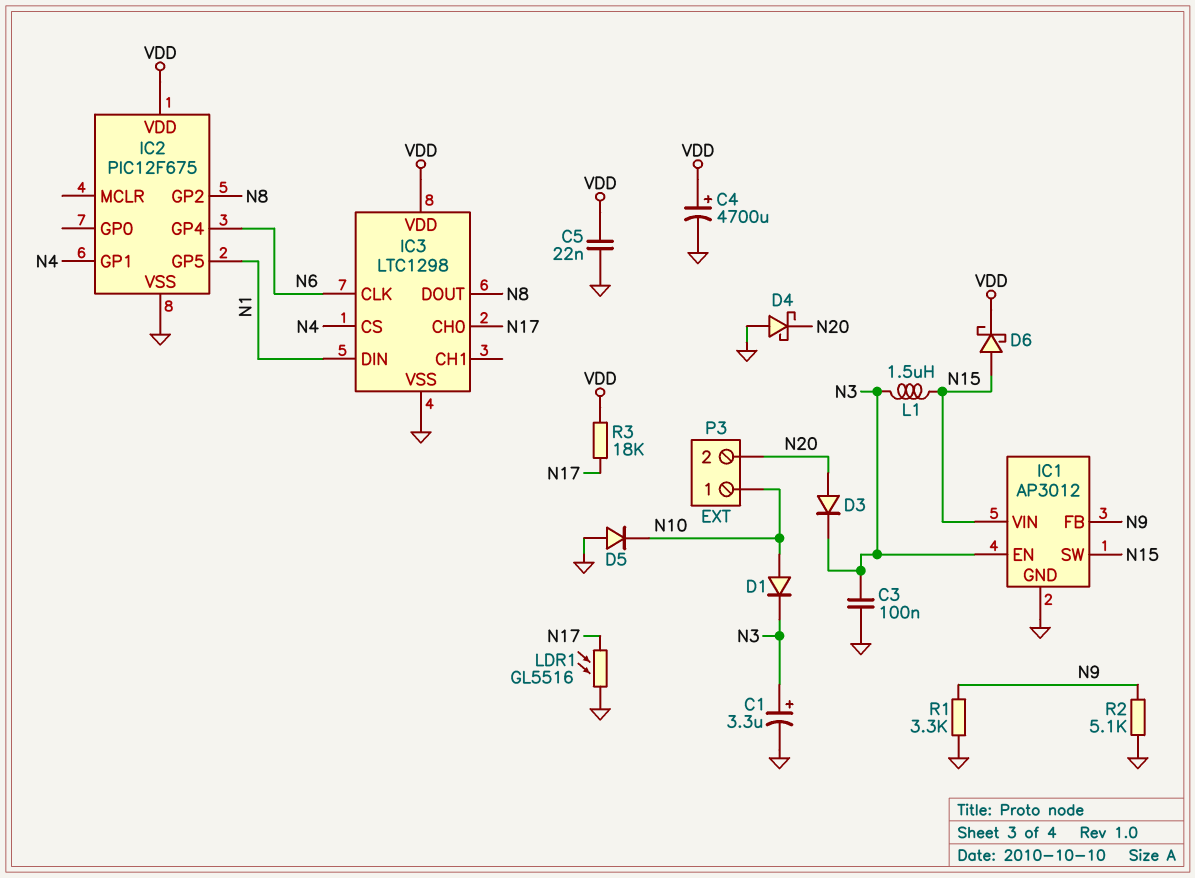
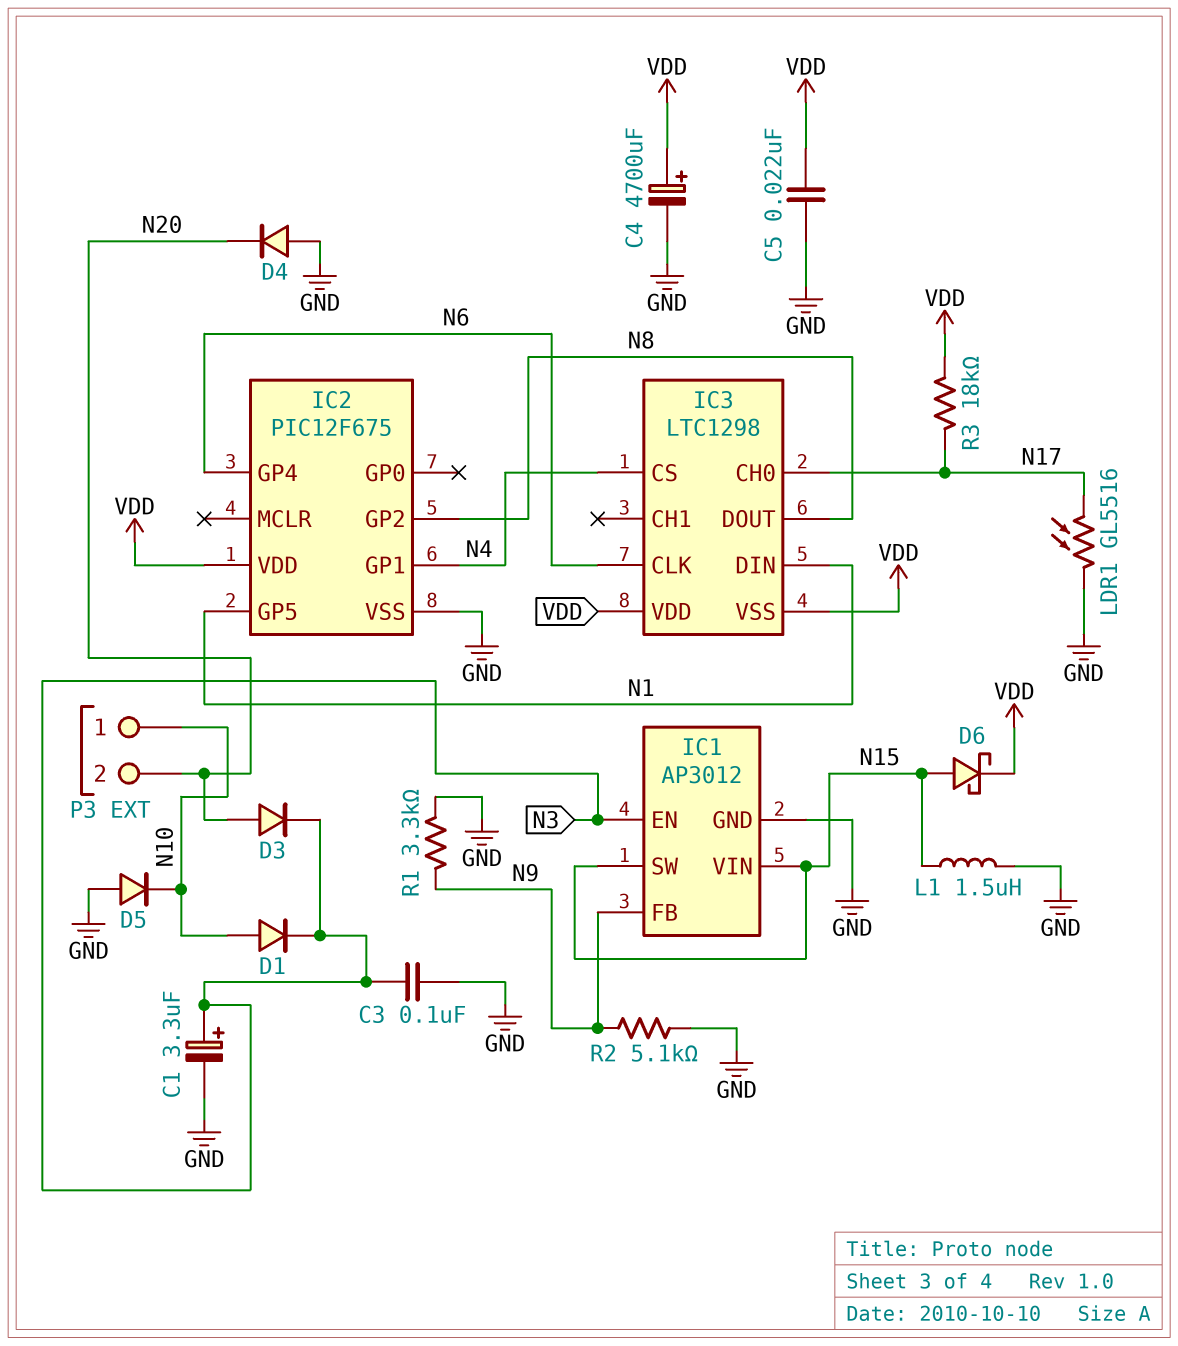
D4: schottky (A GND, K N20) -> diode (A GND, K N20)
IC3 pin VSS: GND -> VDD
L1: 1.5uH (N3, N15) -> 1.5uH (GND, N15)

